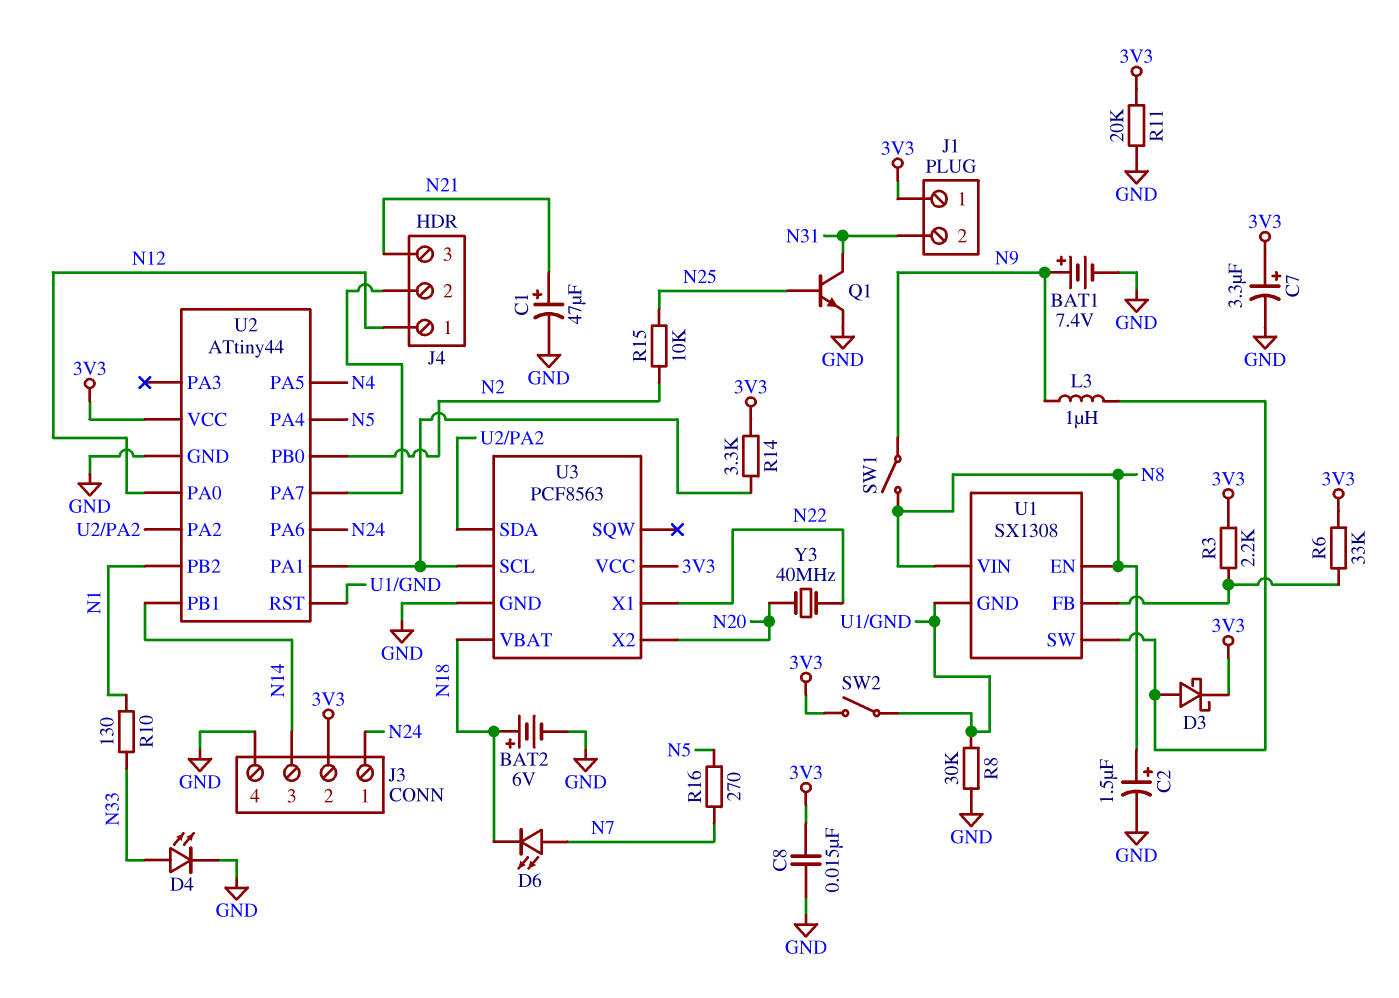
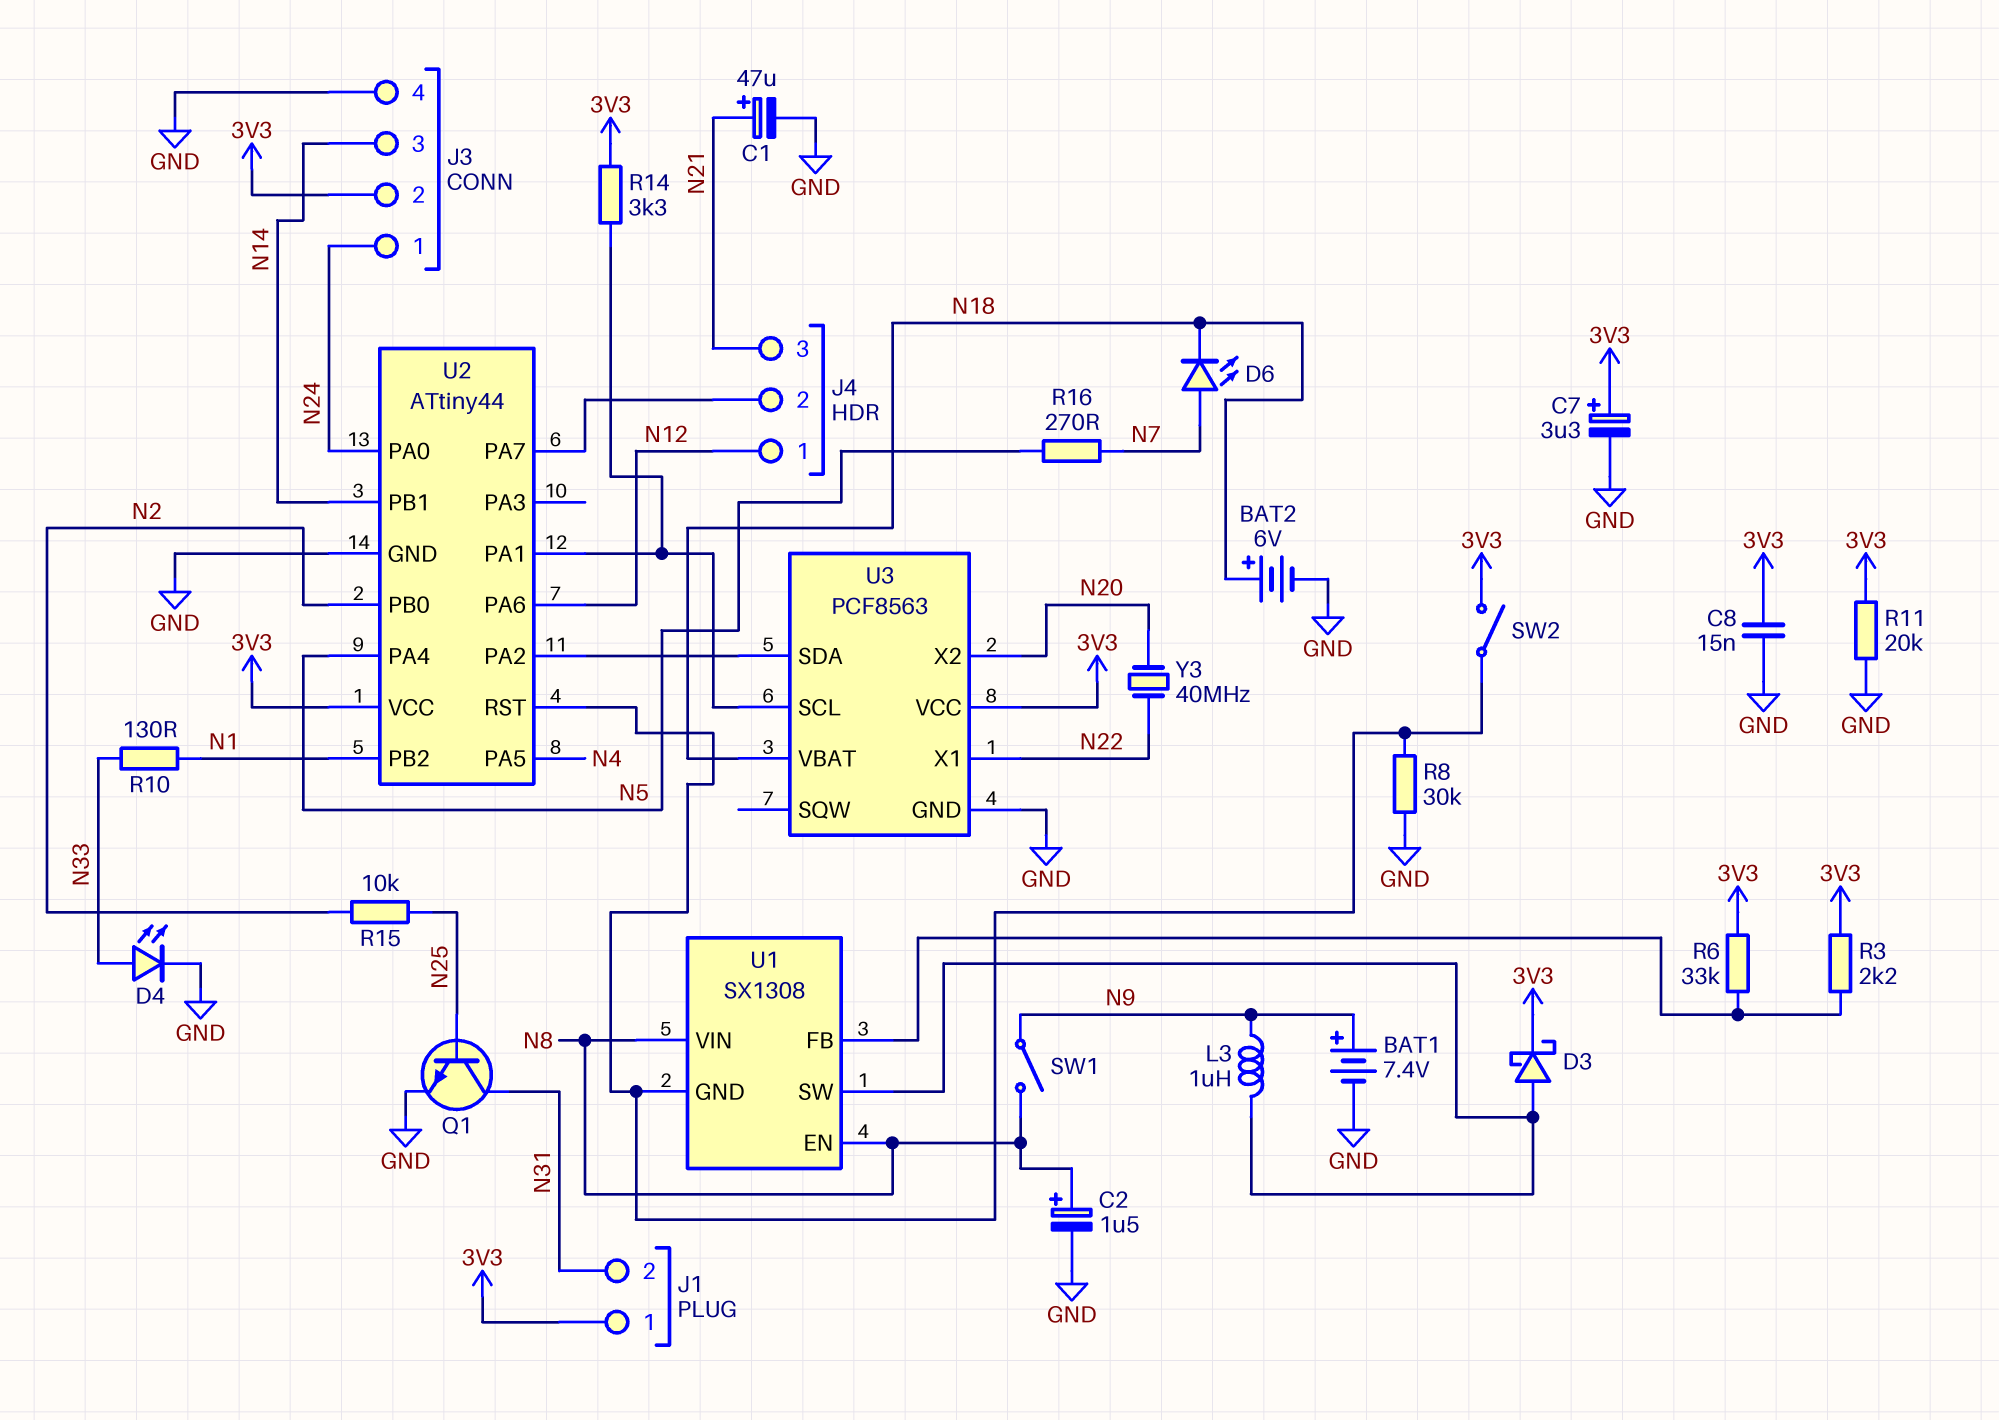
U2 pin PA0: N12 -> N24
U2 pin PA6: N24 -> N12

